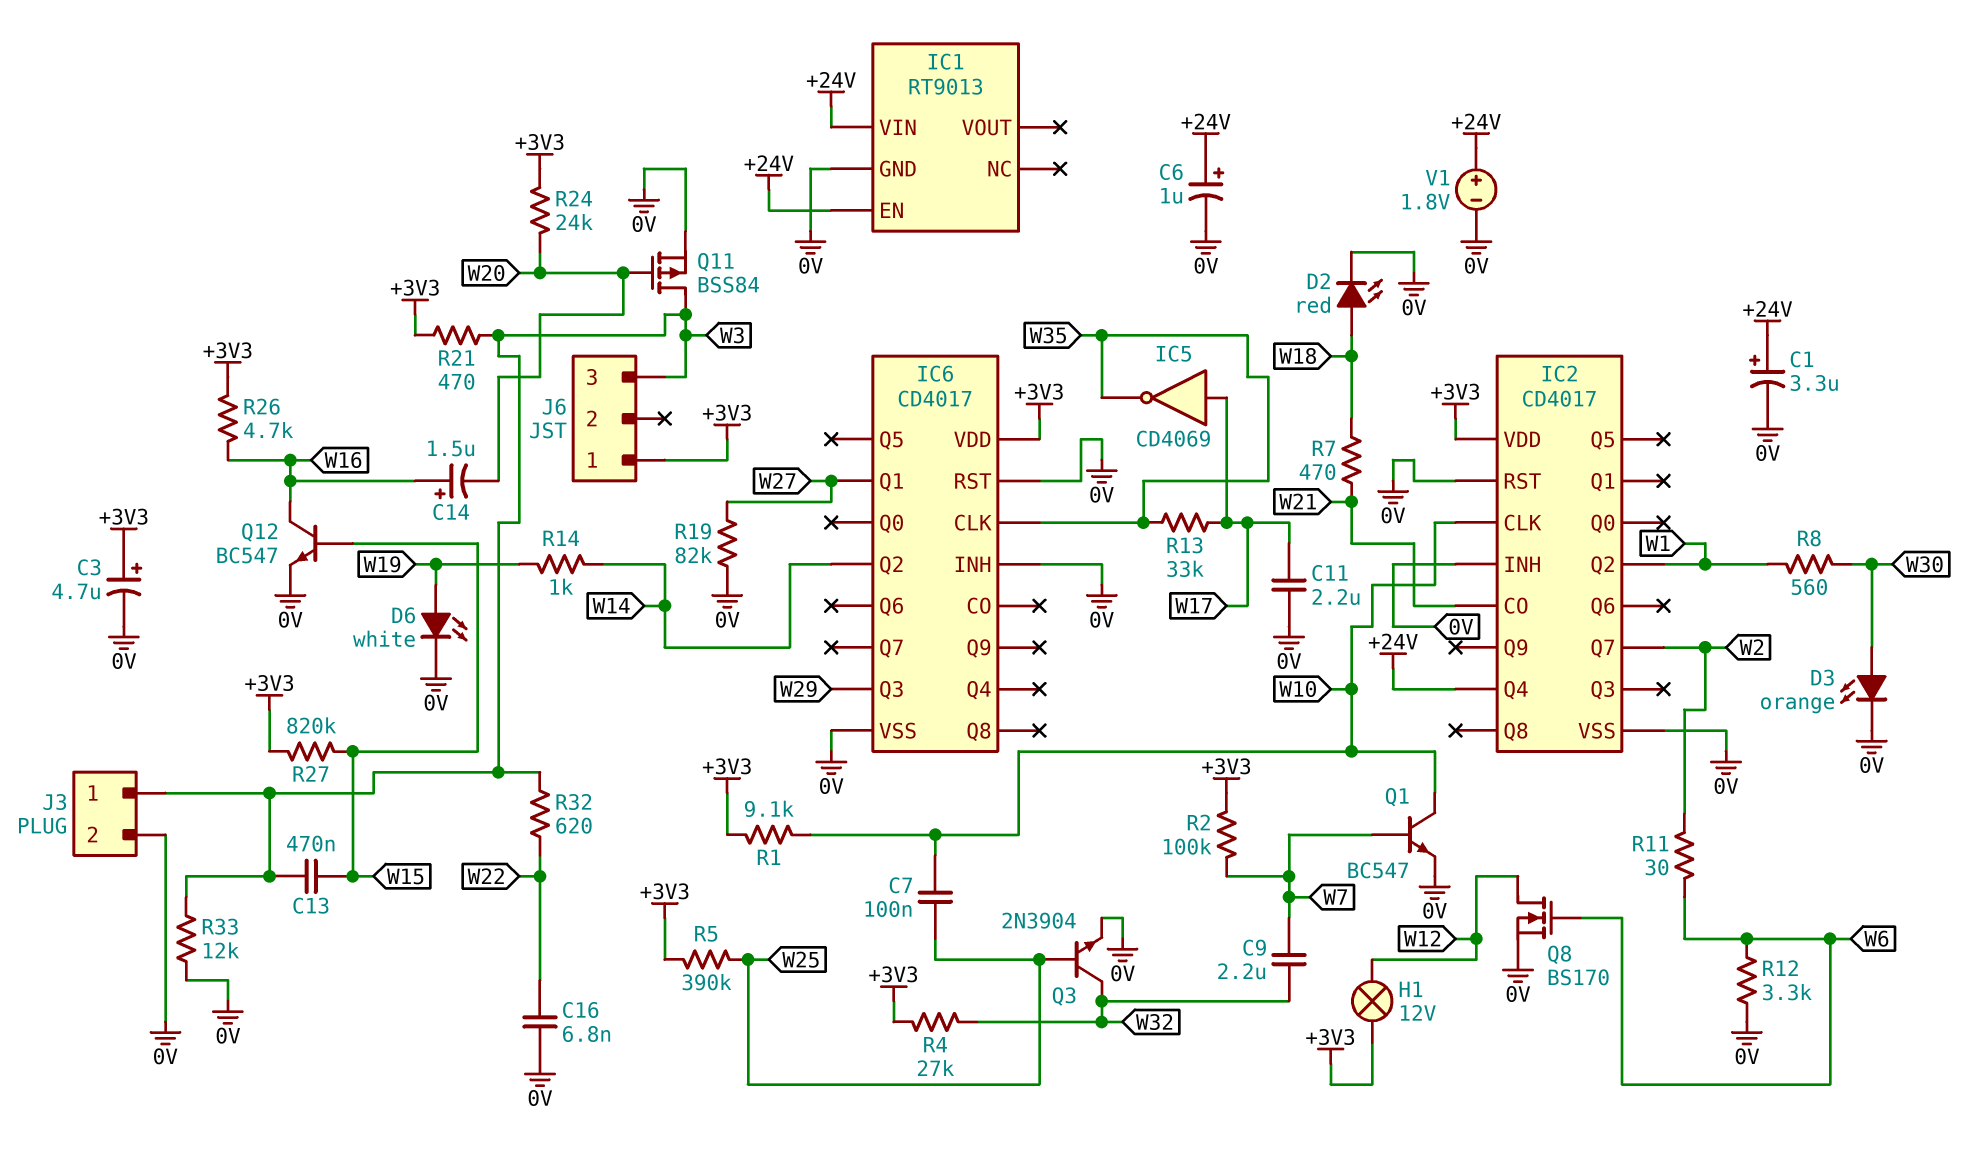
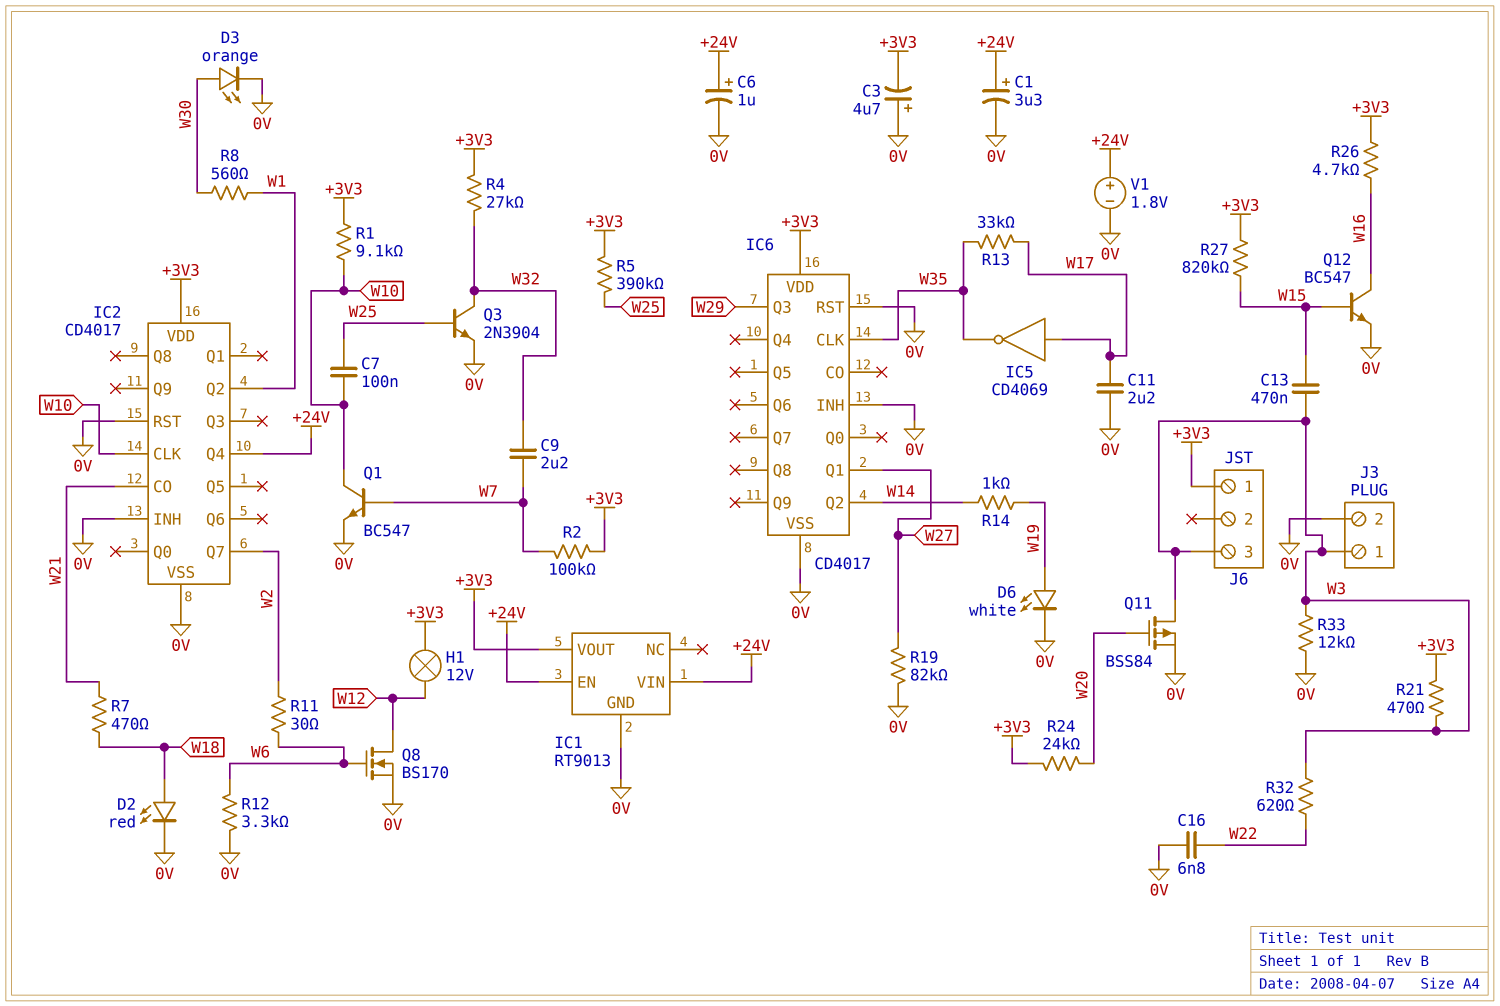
C3: 4.7uF (plus +3V3, minus 0V) -> 4.7uF (plus 0V, minus +3V3)
C14: 1.5uF (plus W16, minus W20) -> none
IC1 pin VOUT: none -> +3V3

